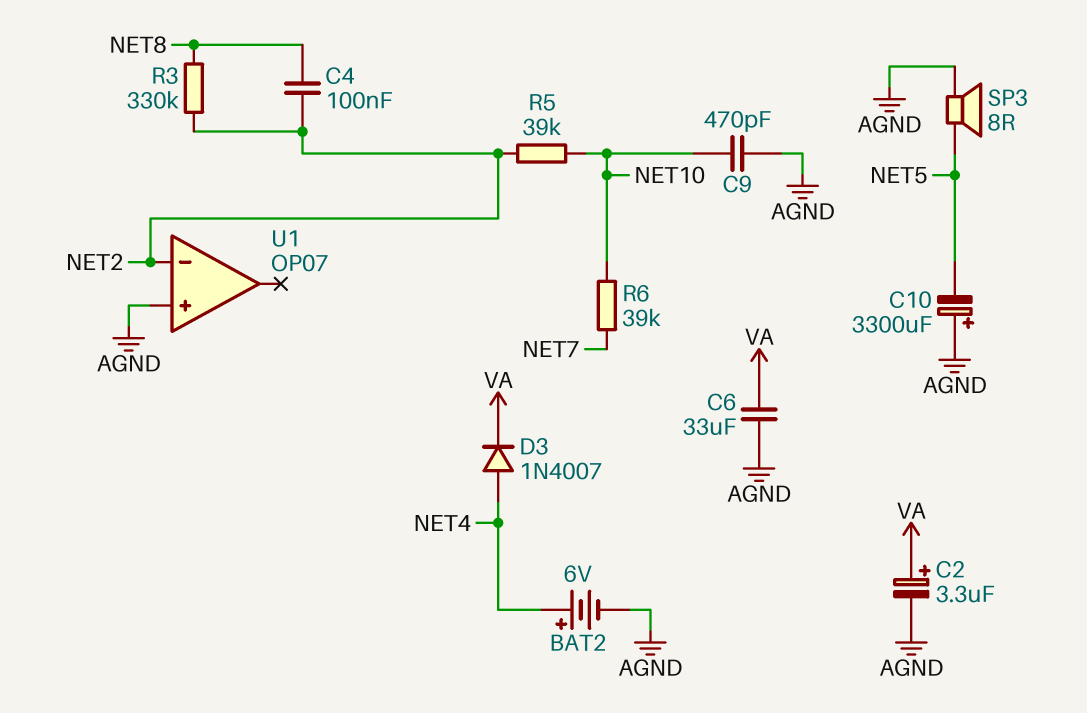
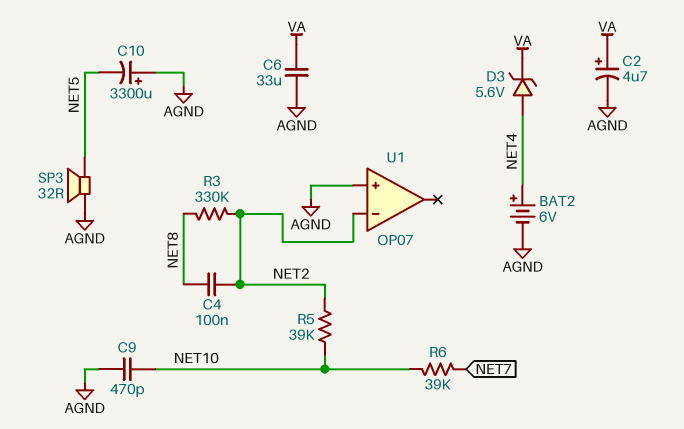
C2: 3.3uF (plus VA, minus AGND) -> 4.7uF (plus VA, minus AGND)
D3: diode 1N4007 (A NET4, K VA) -> zener 5.6V (A NET4, K VA)
SP3: speaker 8R (AGND, NET5) -> speaker 32R (AGND, NET5)

